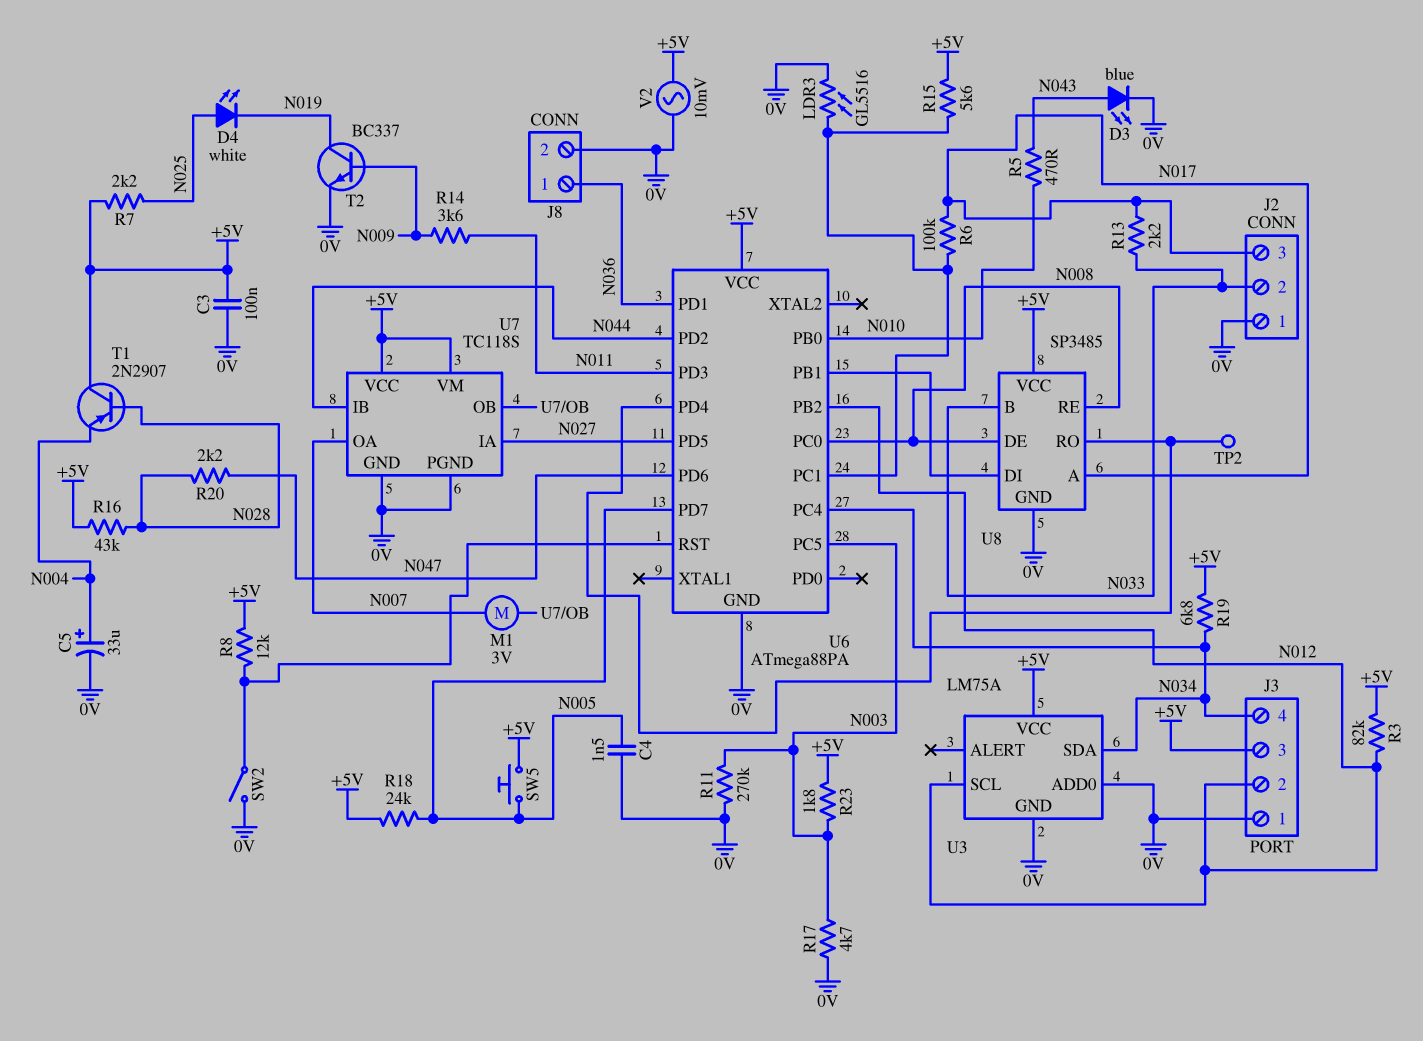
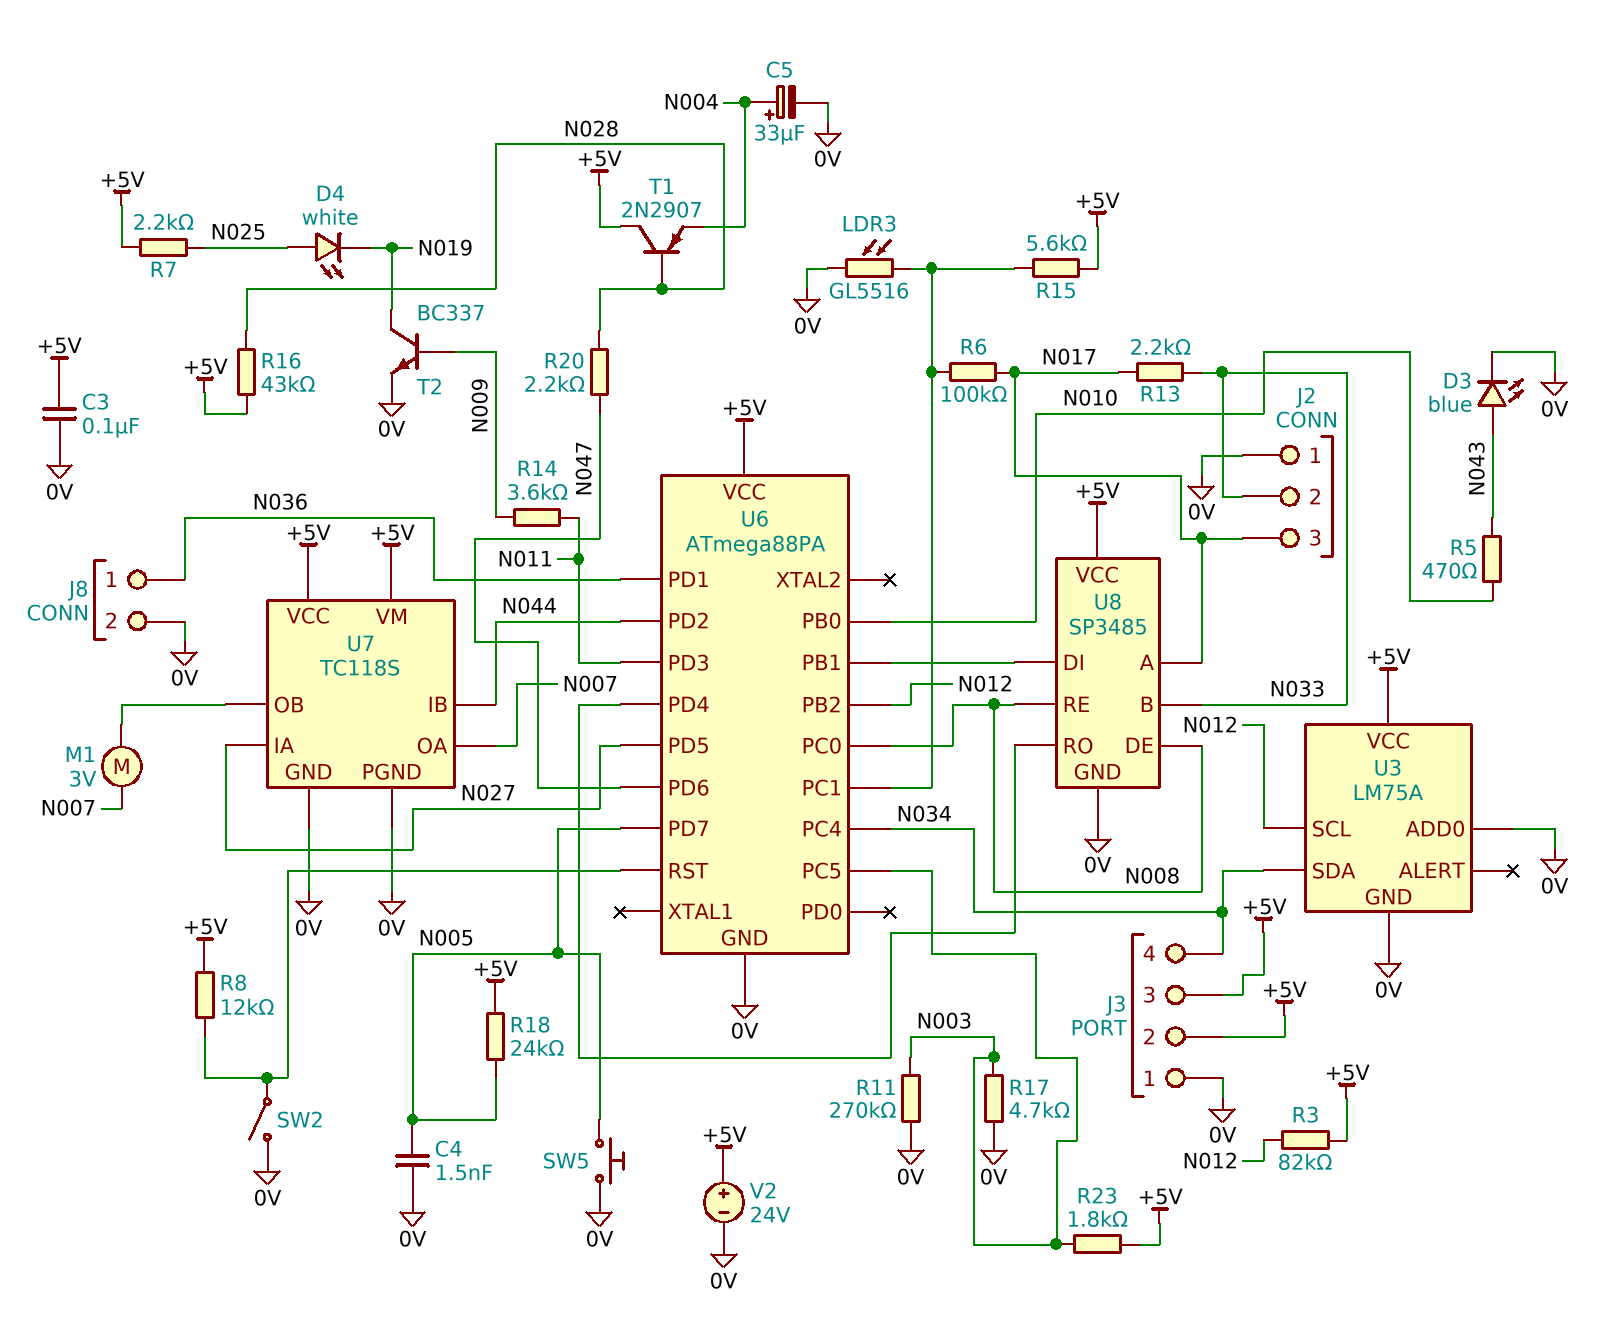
J3 pin 2: N012 -> +5V
R19: 6.8k (+5V, N034) -> none
SW5: button (+5V, N005) -> button (0V, N005)
TP2: test point (U6/PD4) -> none
V2: AC 10mV (+5V, 0V) -> 24V (plus +5V, minus 0V)

